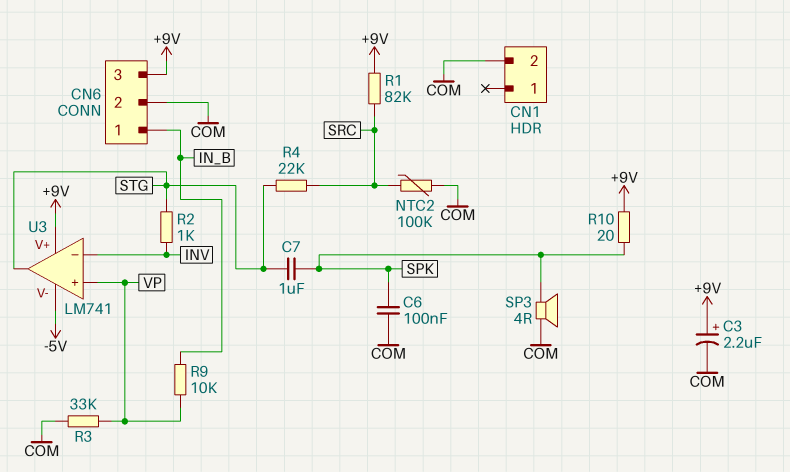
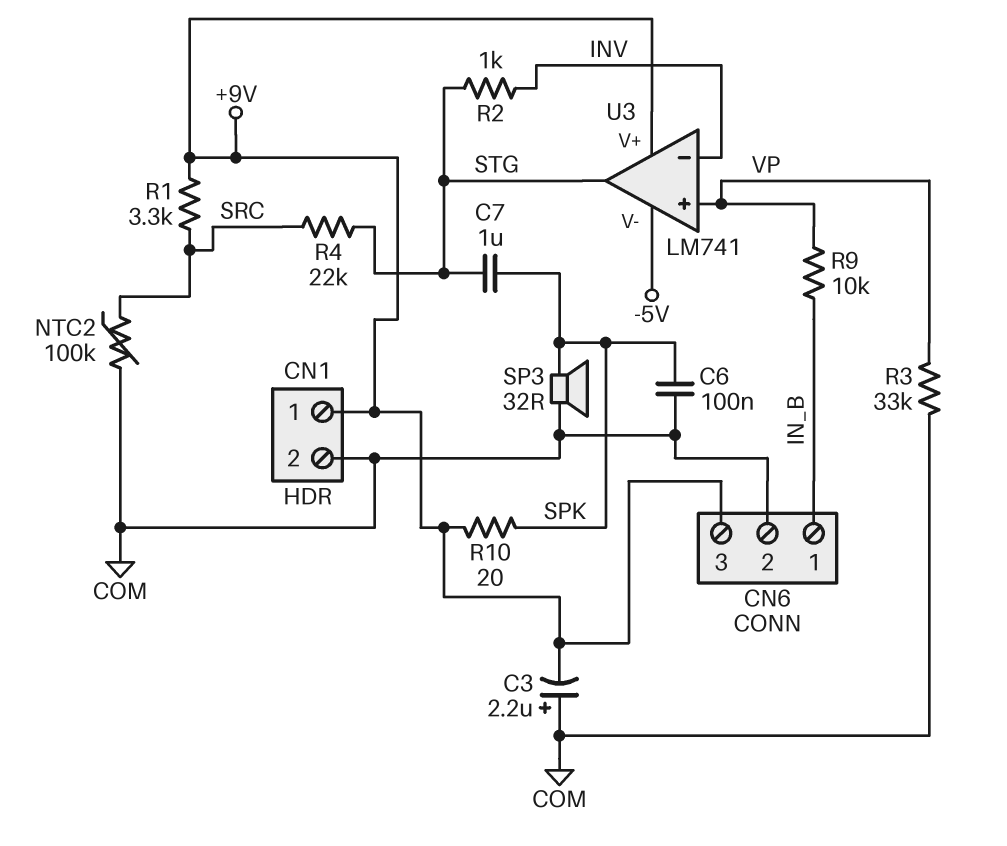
C3: 2.2uF (plus +9V, minus COM) -> 2.2uF (plus COM, minus +9V)
CN1 pin 1: none -> +9V
R1: 82k (+9V, SRC) -> 3.3k (+9V, SRC)
SP3: speaker 4R (COM, SPK) -> speaker 32R (COM, SPK)

